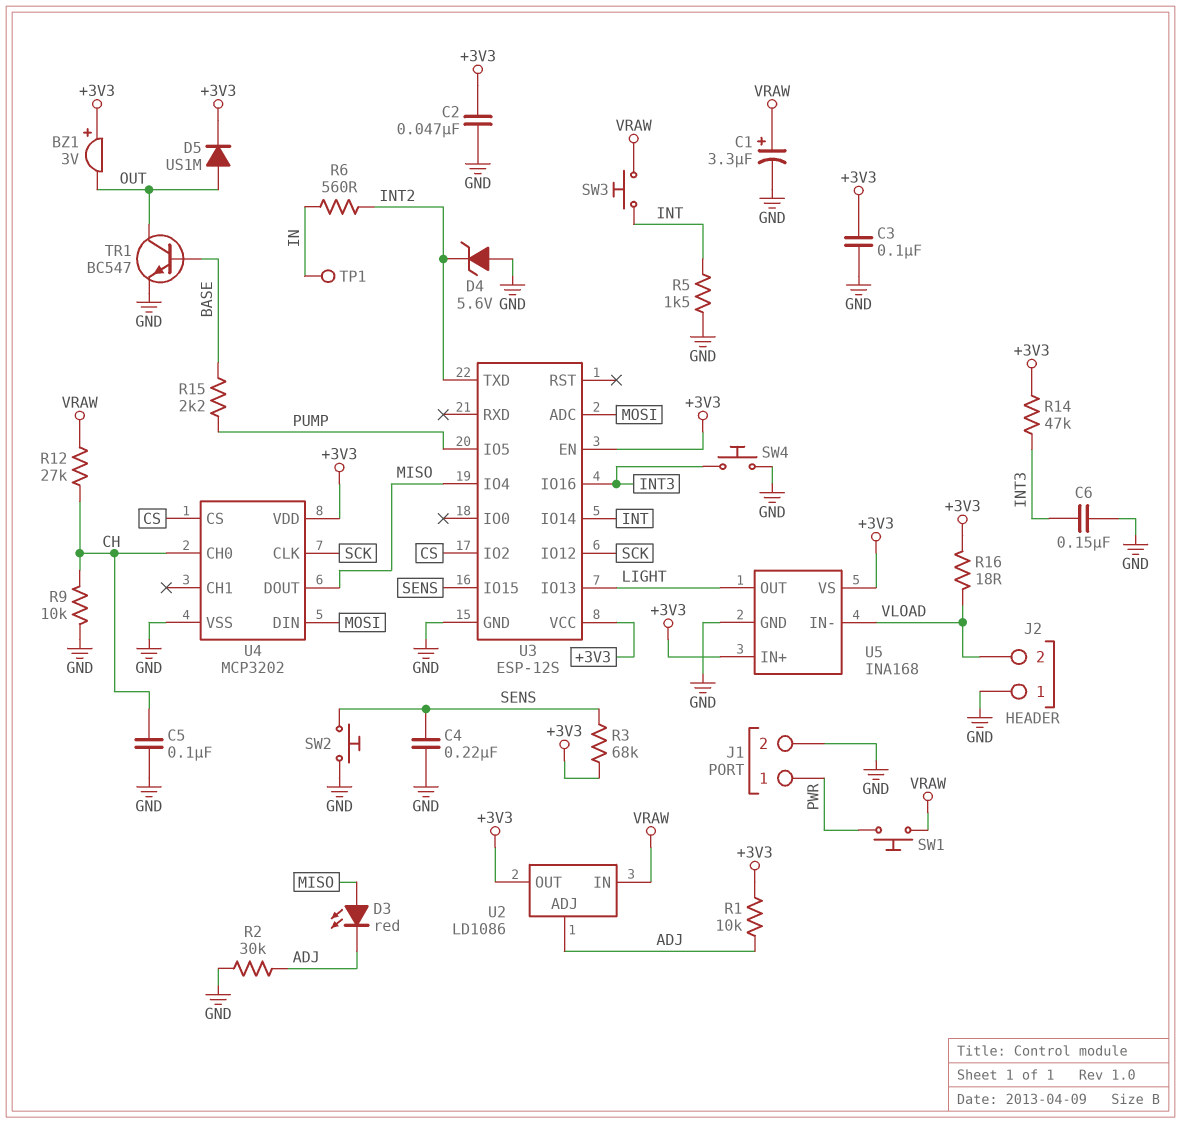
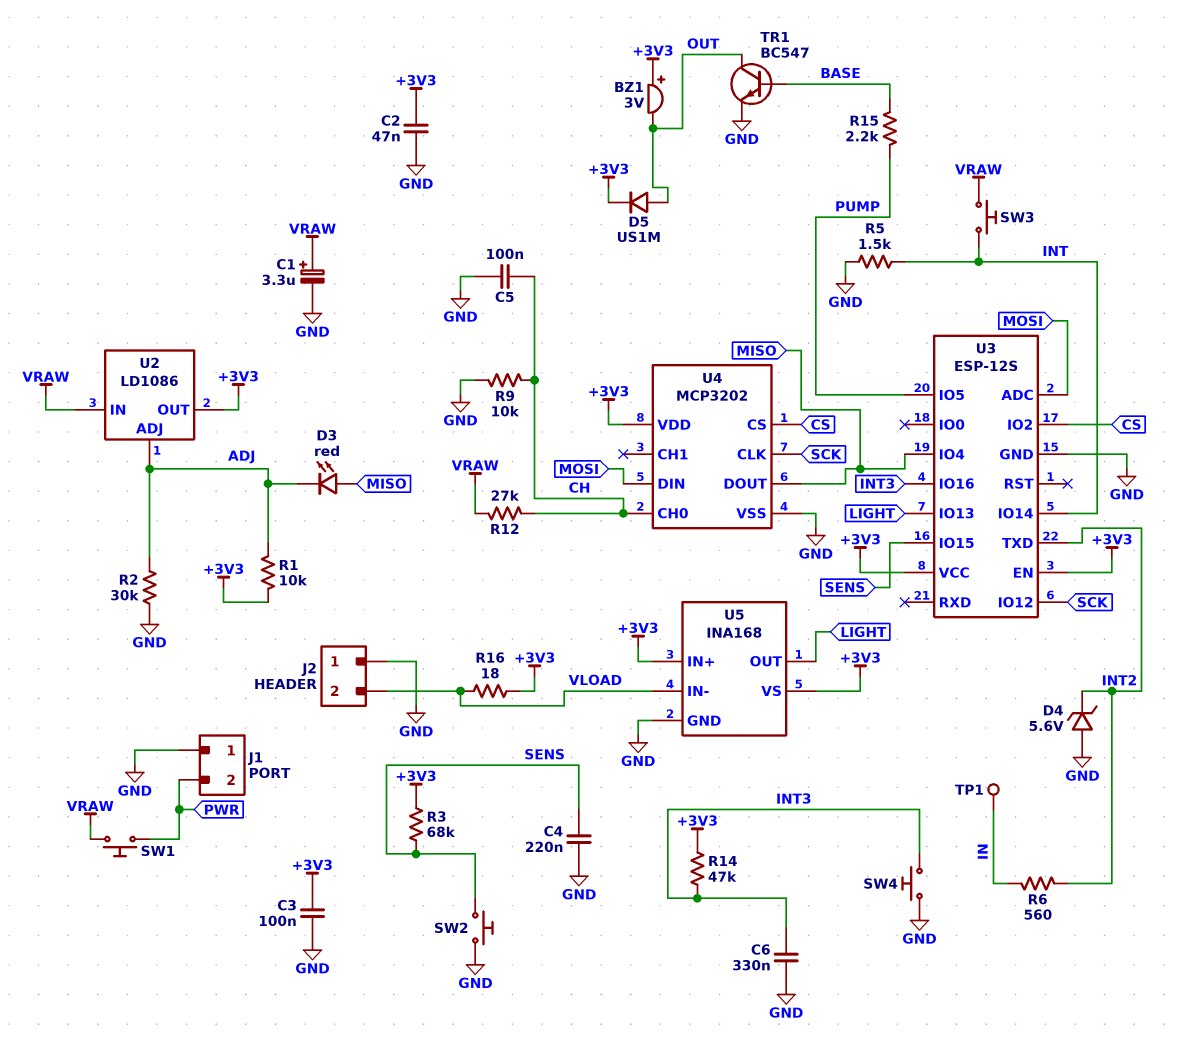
C6: 150nF (GND, INT3) -> 330nF (GND, INT3)
J1 pin 1: PWR -> GND
J1 pin 2: GND -> PWR

